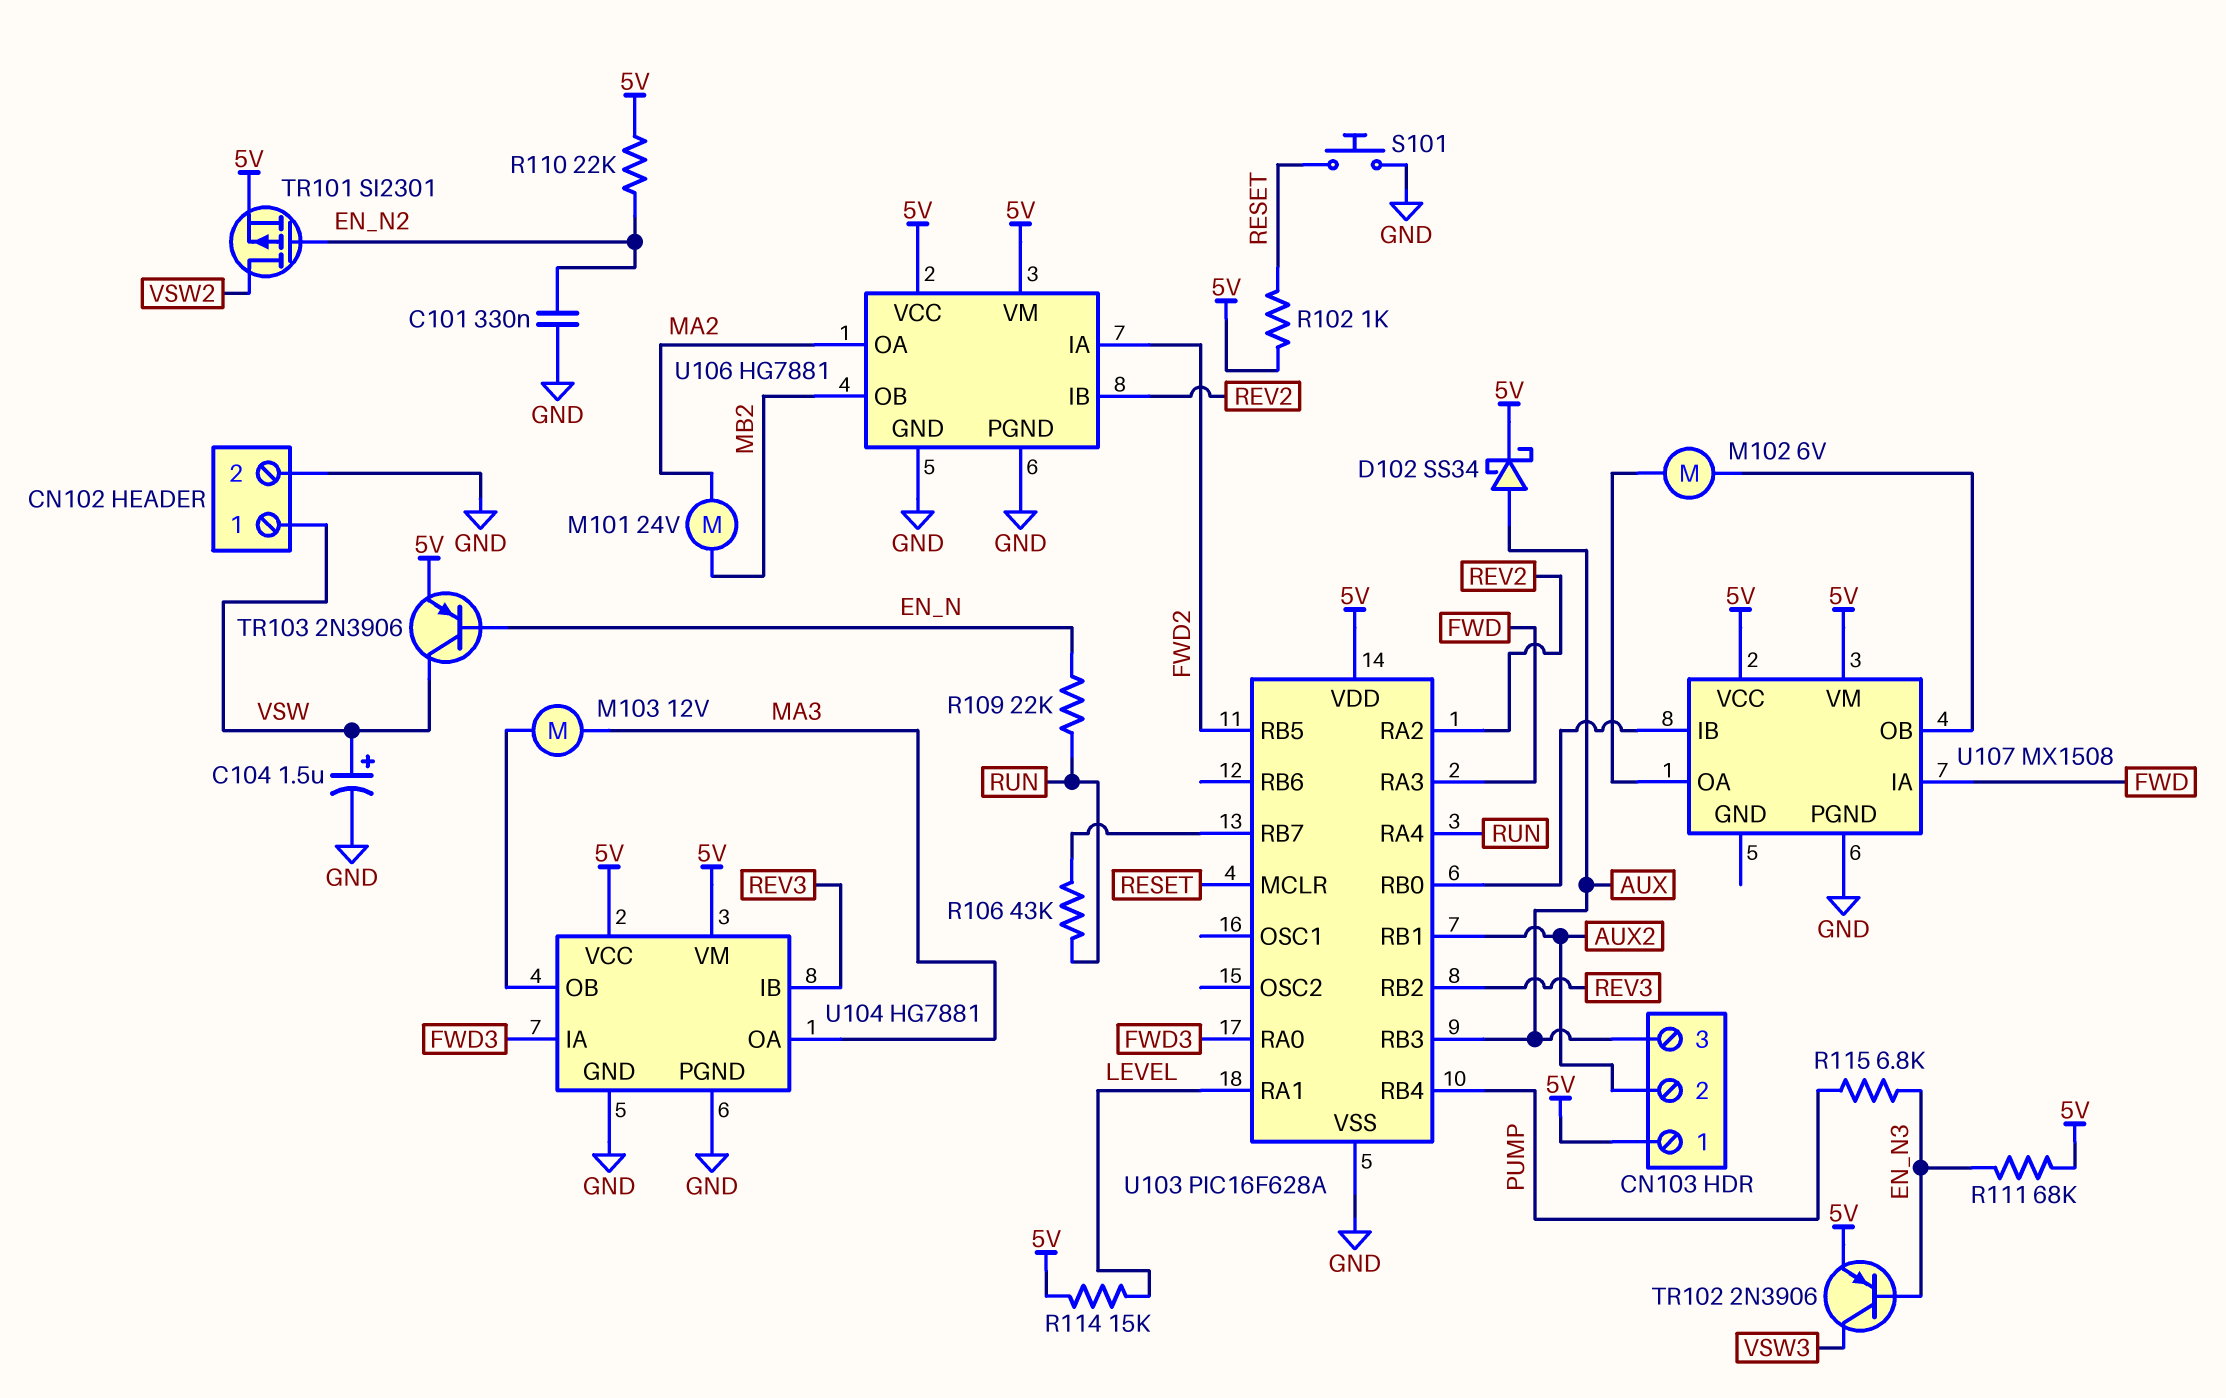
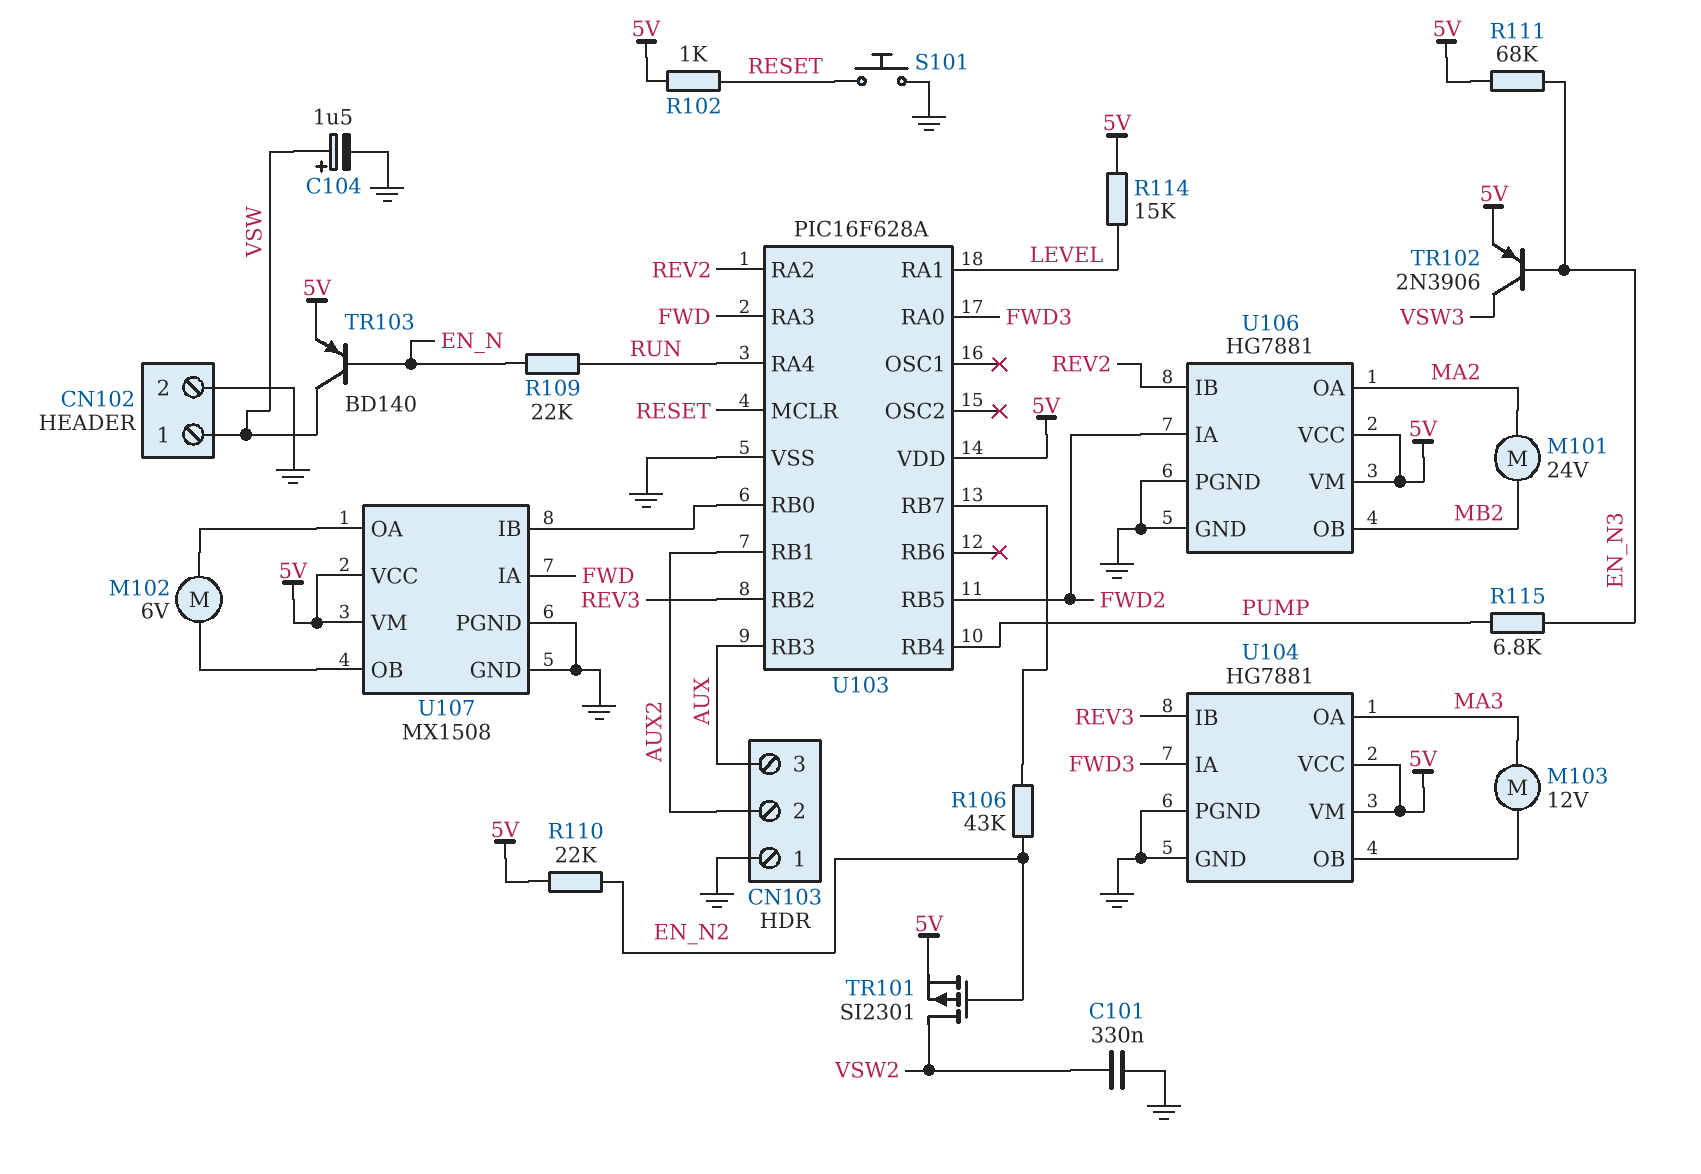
C101: 330nF (EN_N2, GND) -> 330nF (GND, VSW2)
CN103 pin 1: 5V -> GND
D102: schottky SS34 (A AUX, K 5V) -> none
R106: 43k (RUN, U103/RB7) -> 43k (EN_N2, U103/RB7)
TR103: PNP 2N3906 (B EN_N, C VSW, E 5V) -> PNP BD140 (B EN_N, C VSW, E 5V)
U107 pin GND: none -> GND

